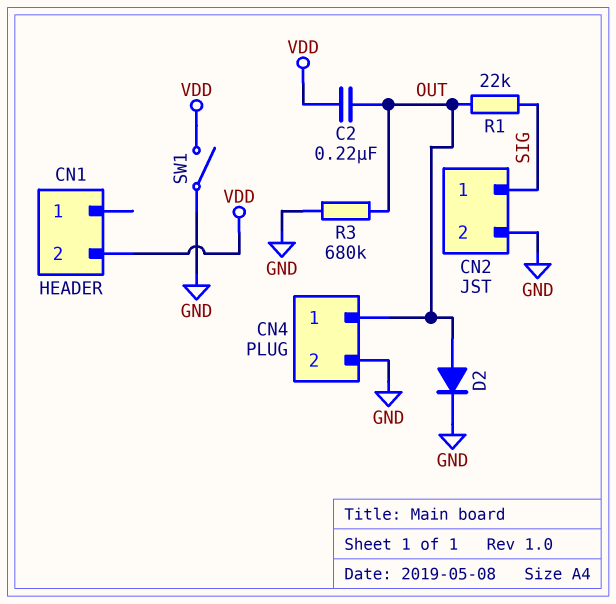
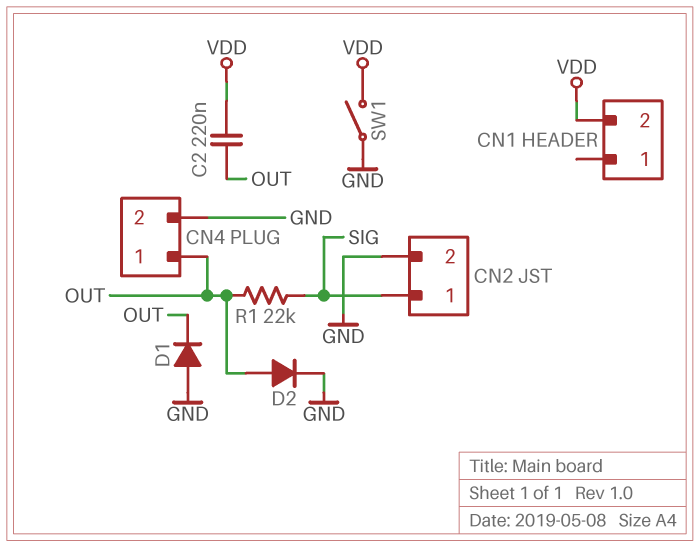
D1: none -> diode (A GND, K OUT)
R3: 680k (GND, OUT) -> none

